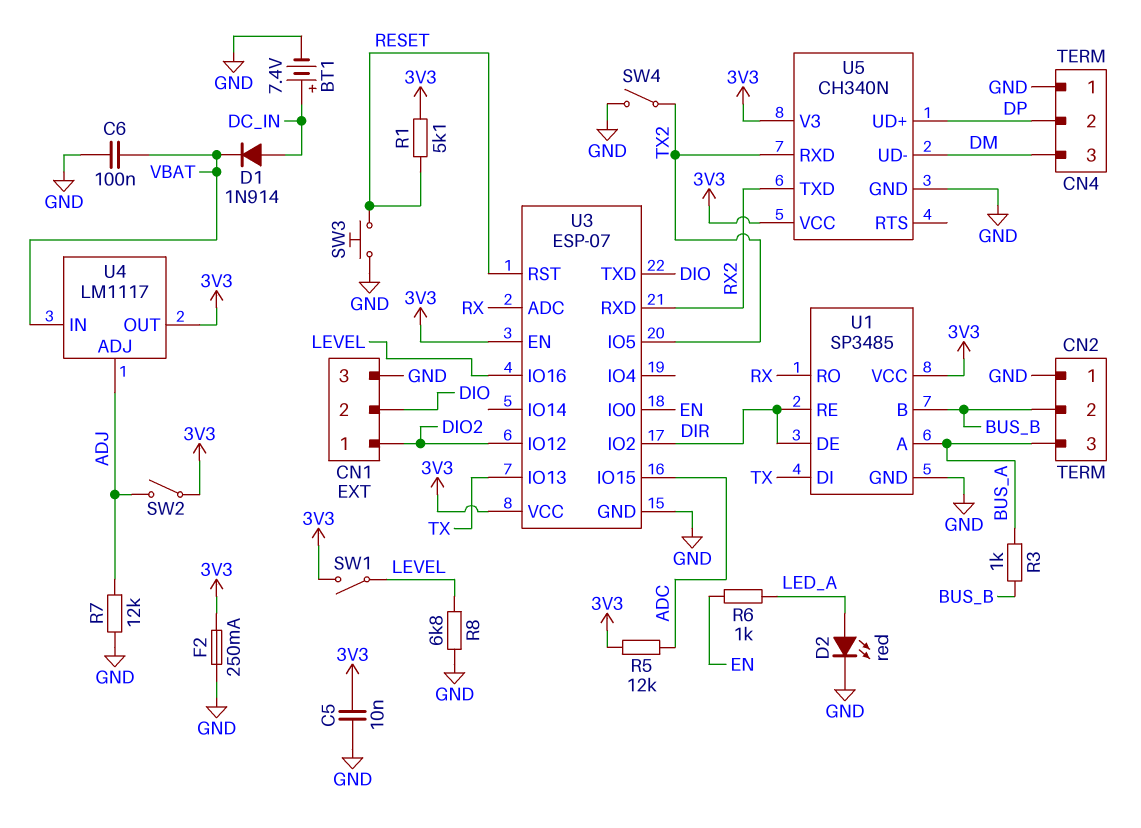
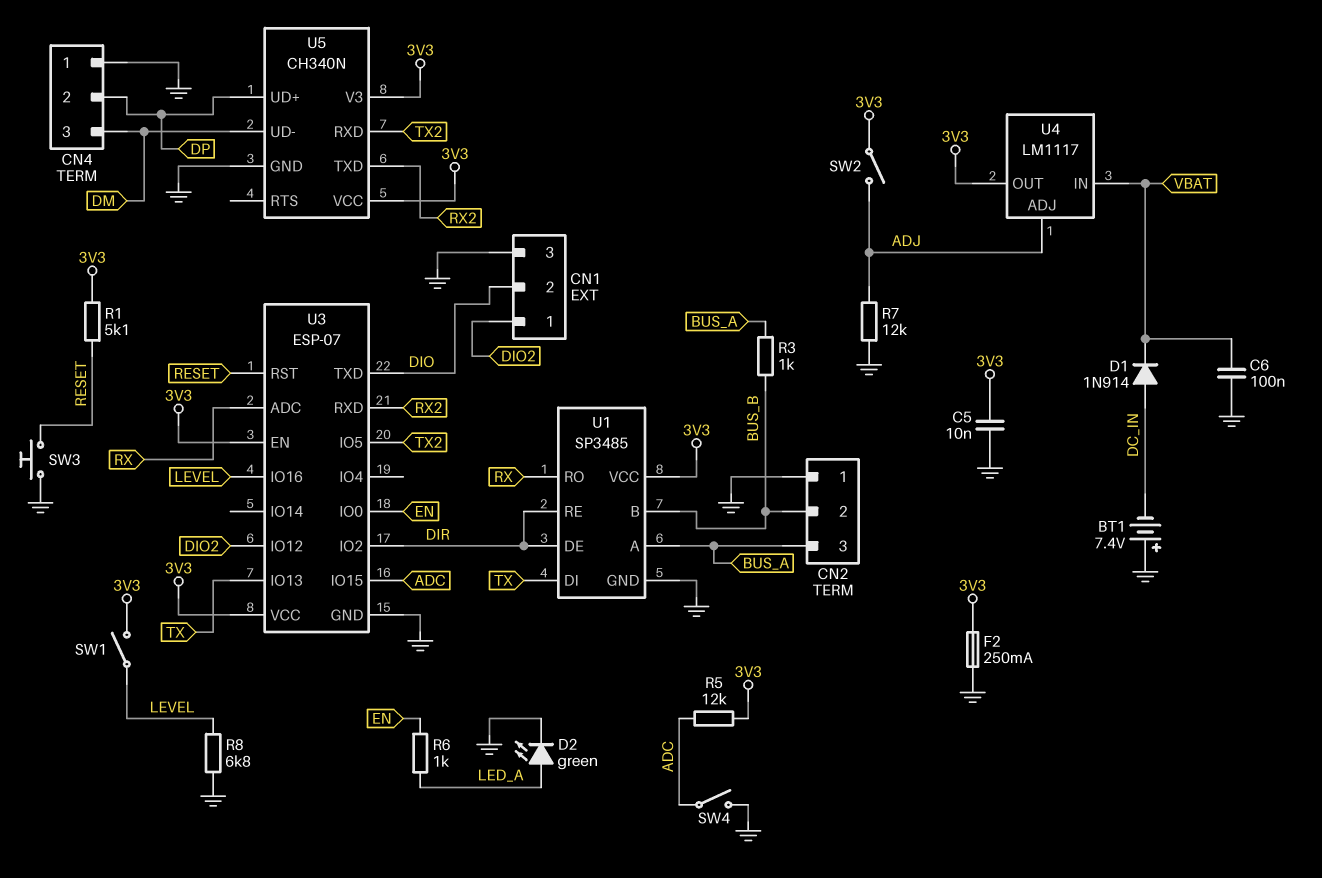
BT1: 7.4V (plus DC_IN, minus GND) -> 7.4V (plus GND, minus DC_IN)
D2: LED red (A LED_A, K GND) -> LED green (A LED_A, K GND)
SW4: switch (GND, TX2) -> switch (ADC, GND)

